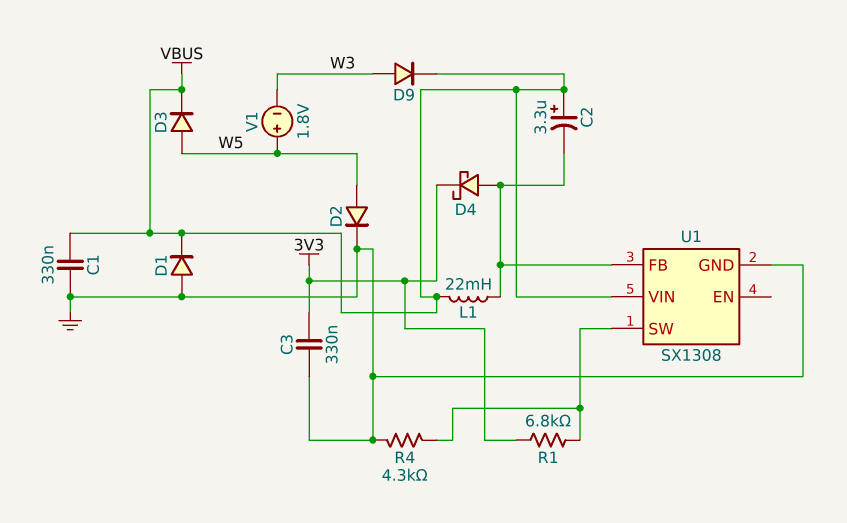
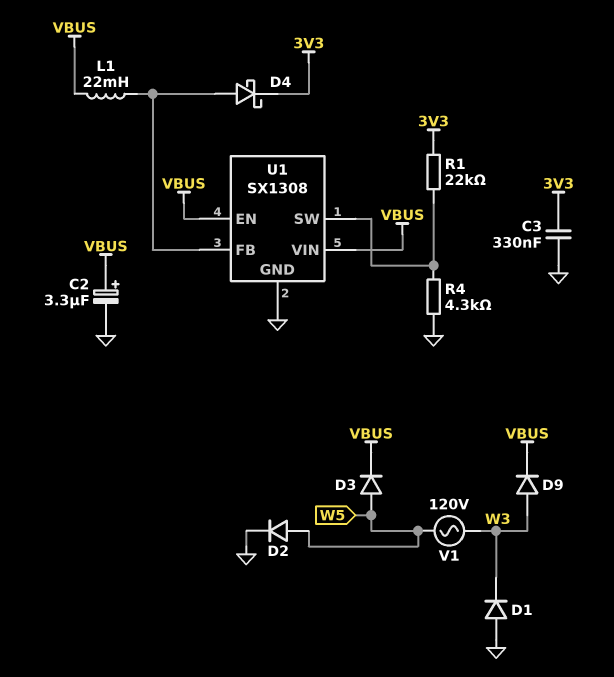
C1: 330nF (GND, VBUS) -> none
C2: 3.3uF (plus VBUS, minus U1/FB) -> 3.3uF (plus VBUS, minus GND)
D1: diode (A GND, K VBUS) -> diode (A GND, K W3)
R1: 6.8k (3V3, U1/SW) -> 22k (3V3, U1/SW)
U1 pin EN: none -> VBUS
V1: 1.8V (plus W5, minus W3) -> AC 120V (W3, W5)

